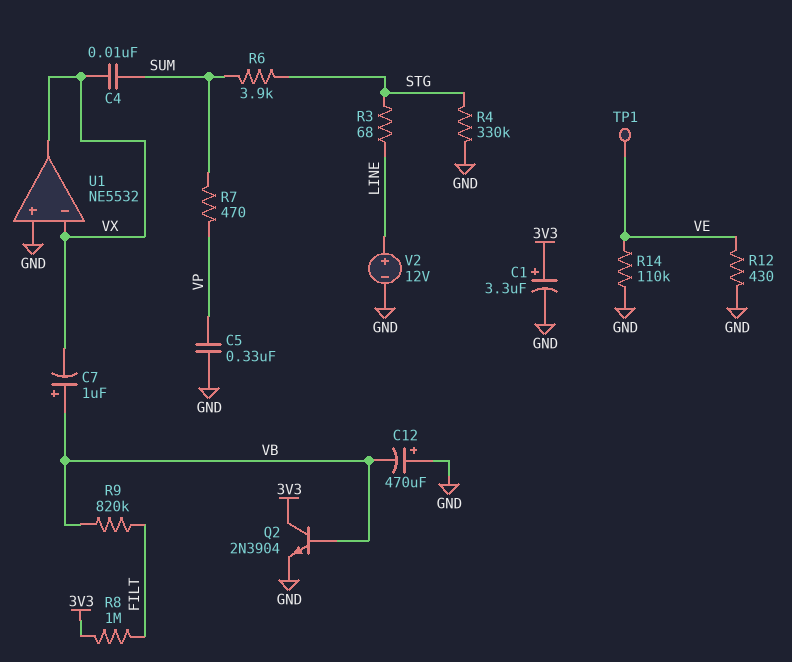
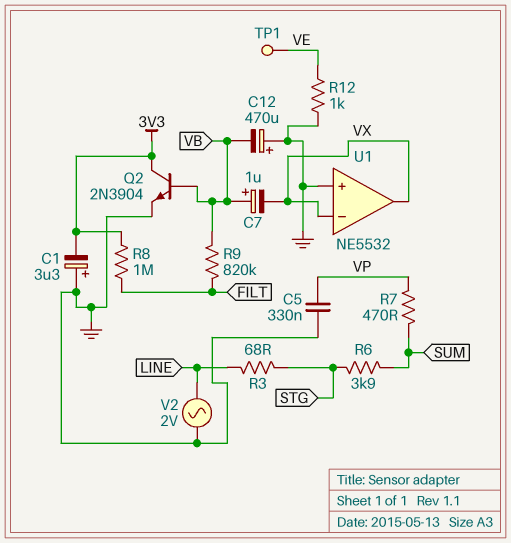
C1: 3.3uF (plus 3V3, minus GND) -> 3.3uF (plus GND, minus 3V3)
C4: 10nF (SUM, VX) -> none
R4: 330k (GND, STG) -> none
R12: 430 (GND, VE) -> 1k (GND, VE)
R14: 110k (GND, VE) -> none
V2: 12V (plus LINE, minus GND) -> AC 2V (GND, LINE)

